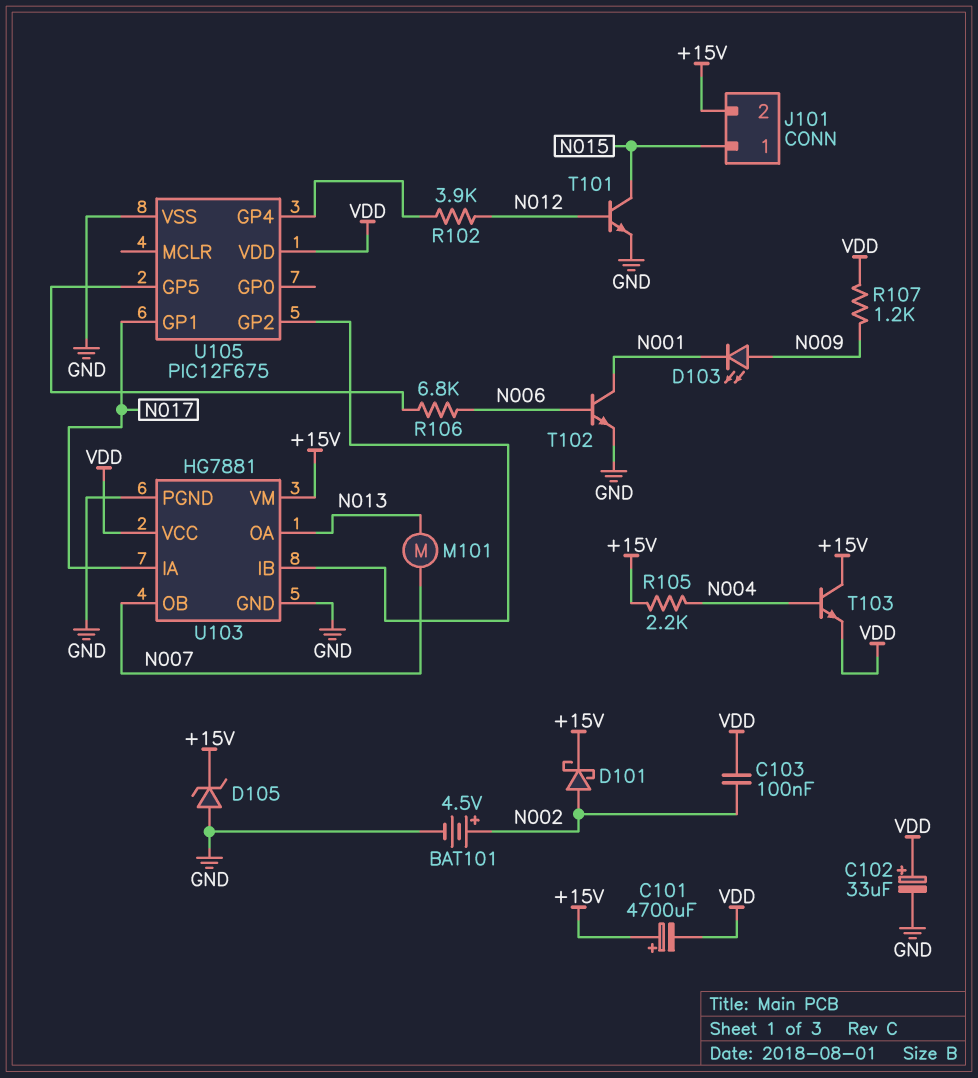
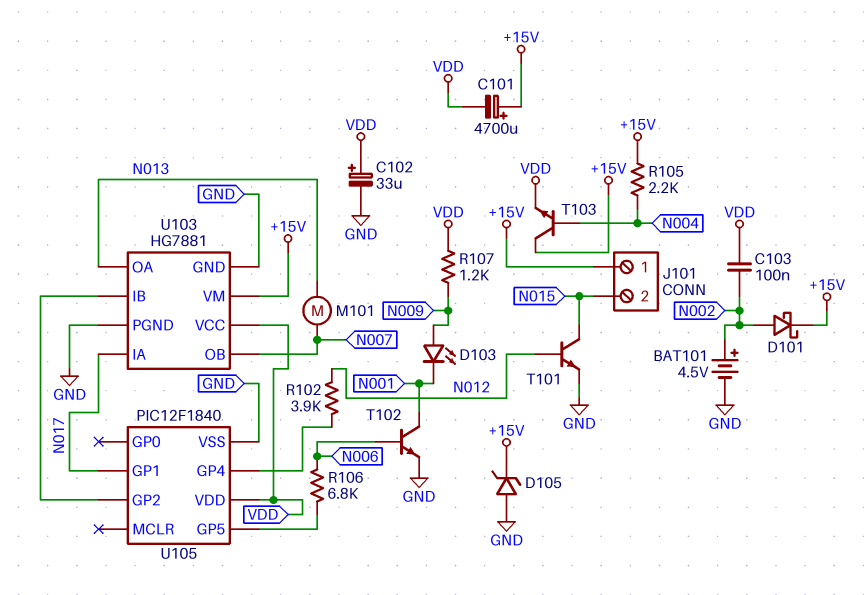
J101 pin 1: N015 -> +15V
J101 pin 2: +15V -> N015
U105: PIC12F675 -> PIC12F1840

